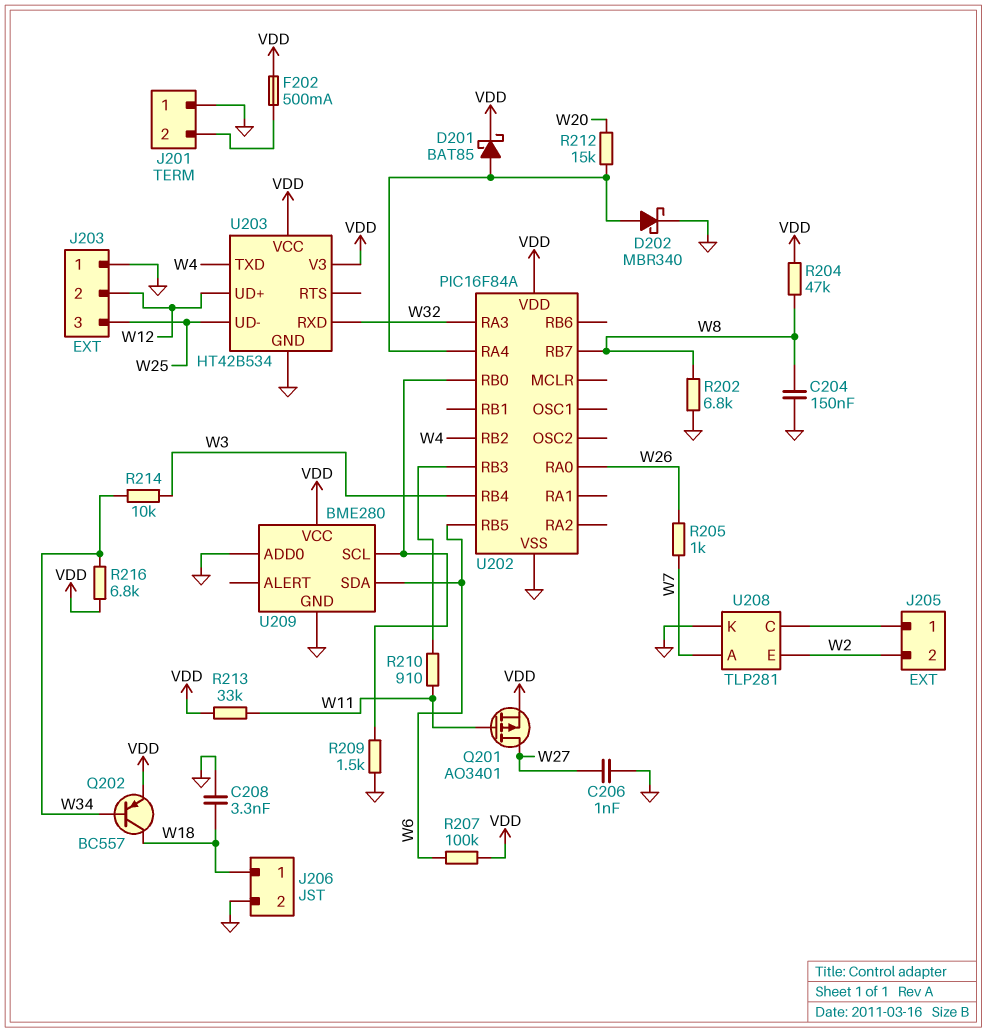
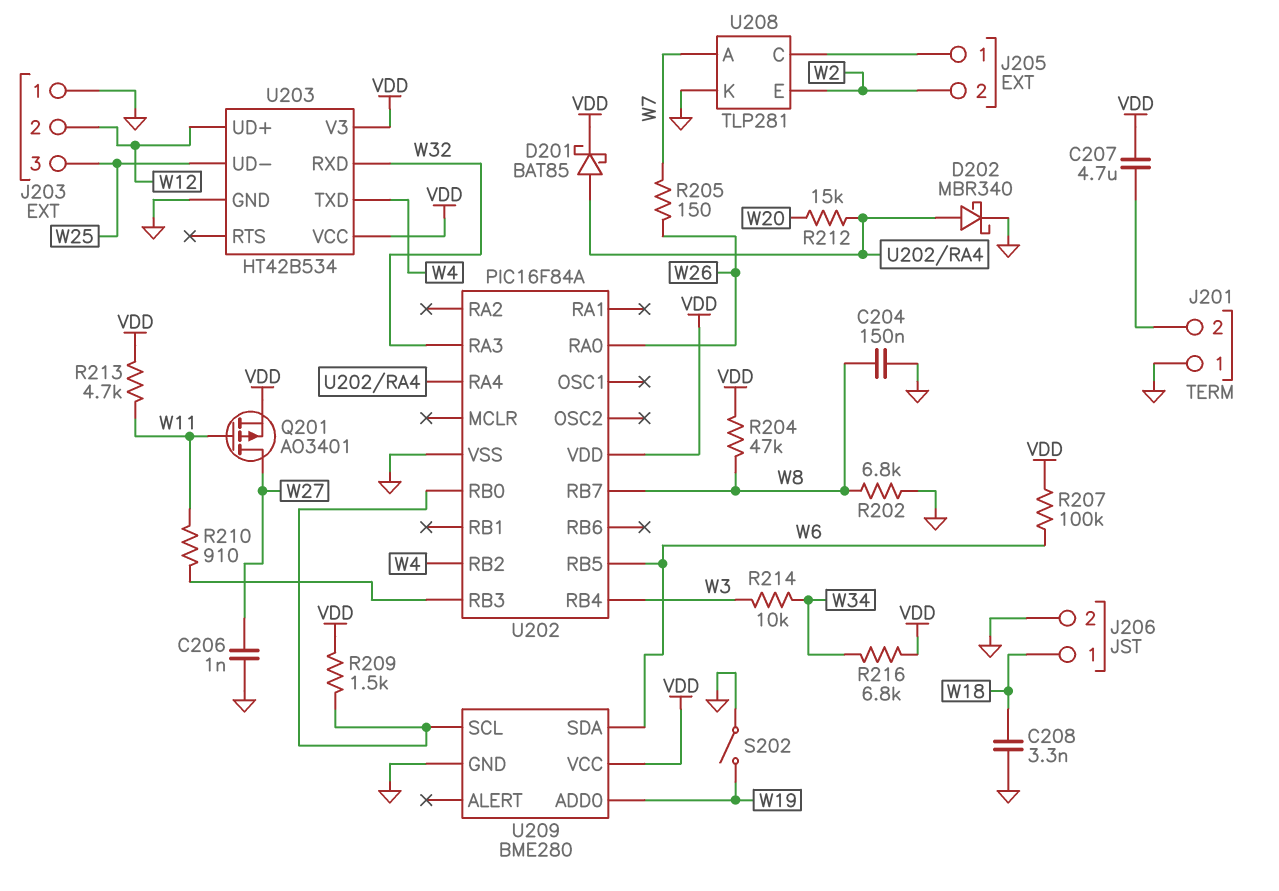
C207: none -> 4.7uF (J201/2, VDD)
F202: 500mA (J201/2, VDD) -> none
Q202: PNP BC557 (B W34, C W18, E VDD) -> none
R205: 1k (W7, W26) -> 150 (W7, W26)
R209: 1.5k (GND, U202/RB0) -> 1.5k (U202/RB0, VDD)
R213: 33k (VDD, W11) -> 4.7k (VDD, W11)
S202: none -> switch (GND, W19)
U209 pin ADD0: GND -> W19

